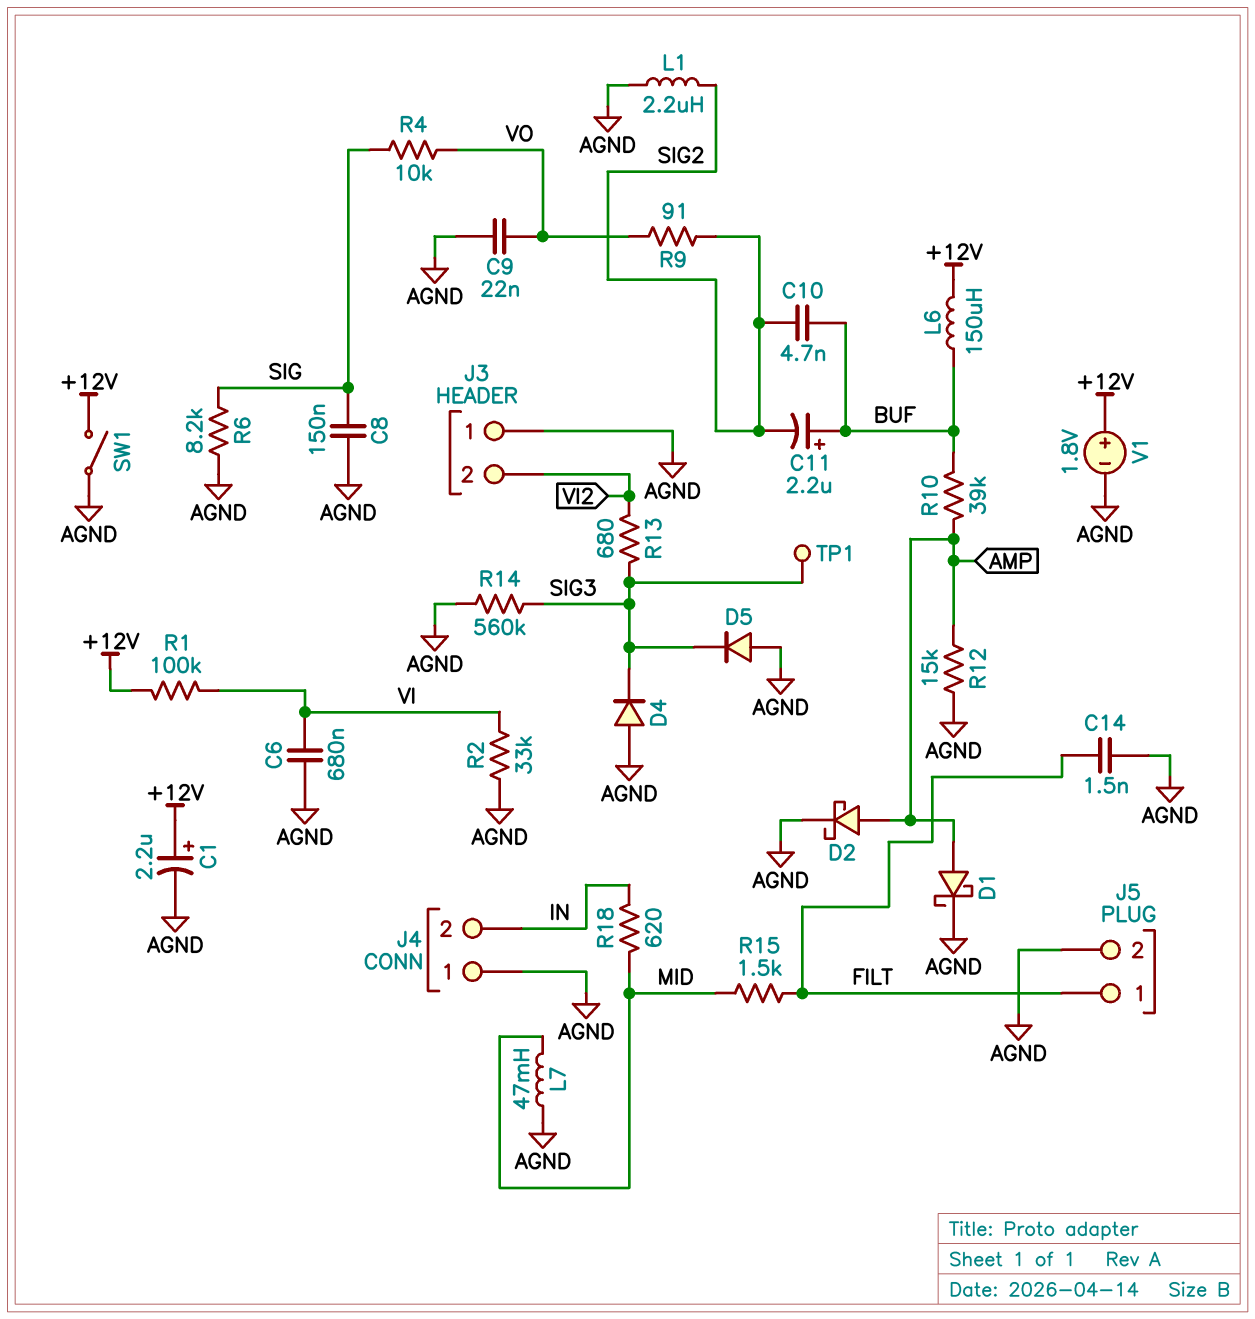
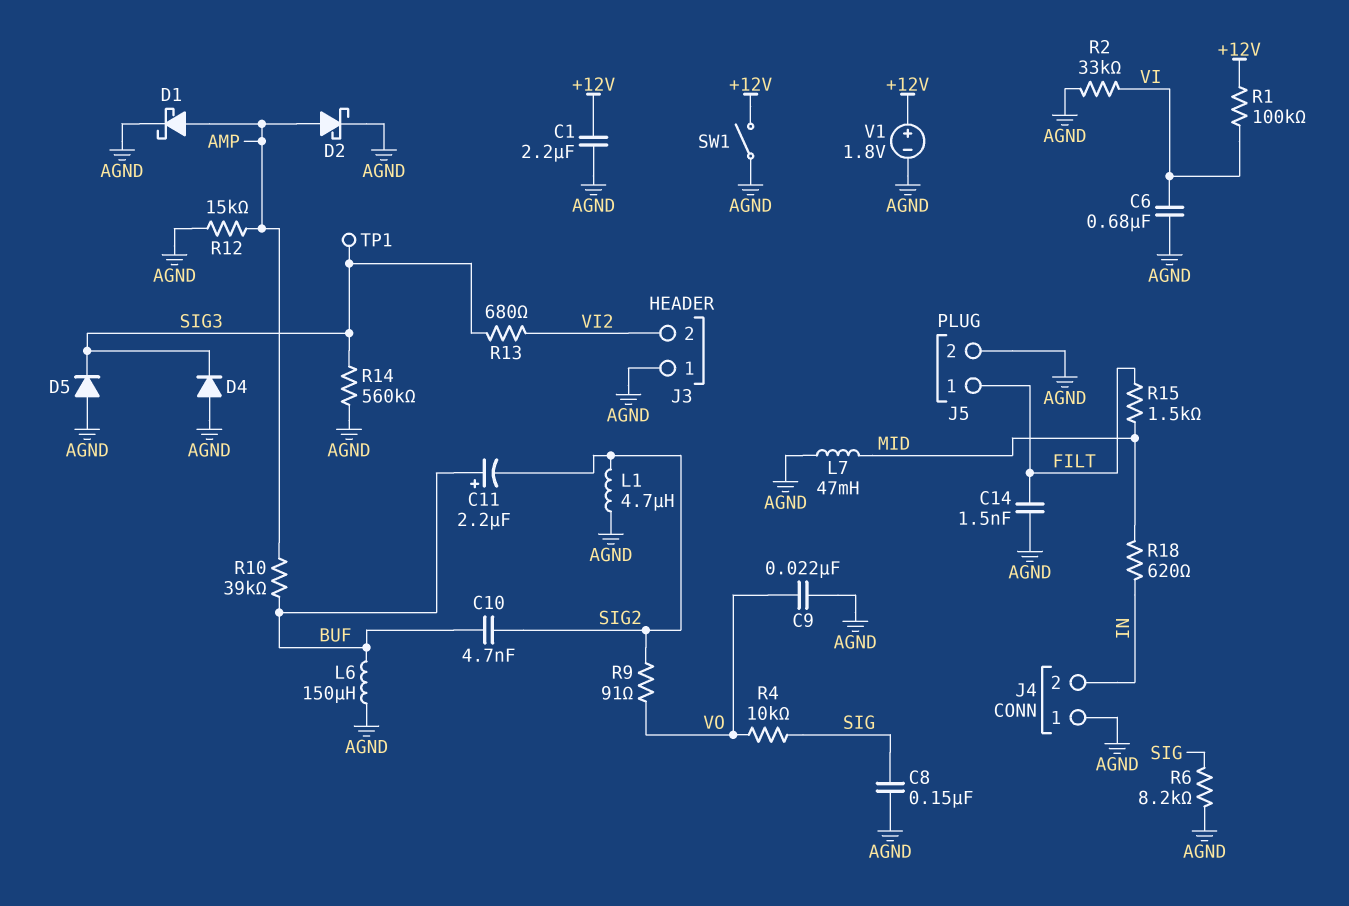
C1: 2.2uF (plus +12V, minus AGND) -> 2.2uF (+12V, AGND)
L1: 2.2uH (AGND, SIG2) -> 4.7uH (AGND, SIG2)
L6: 150uH (+12V, BUF) -> 150uH (AGND, BUF)

